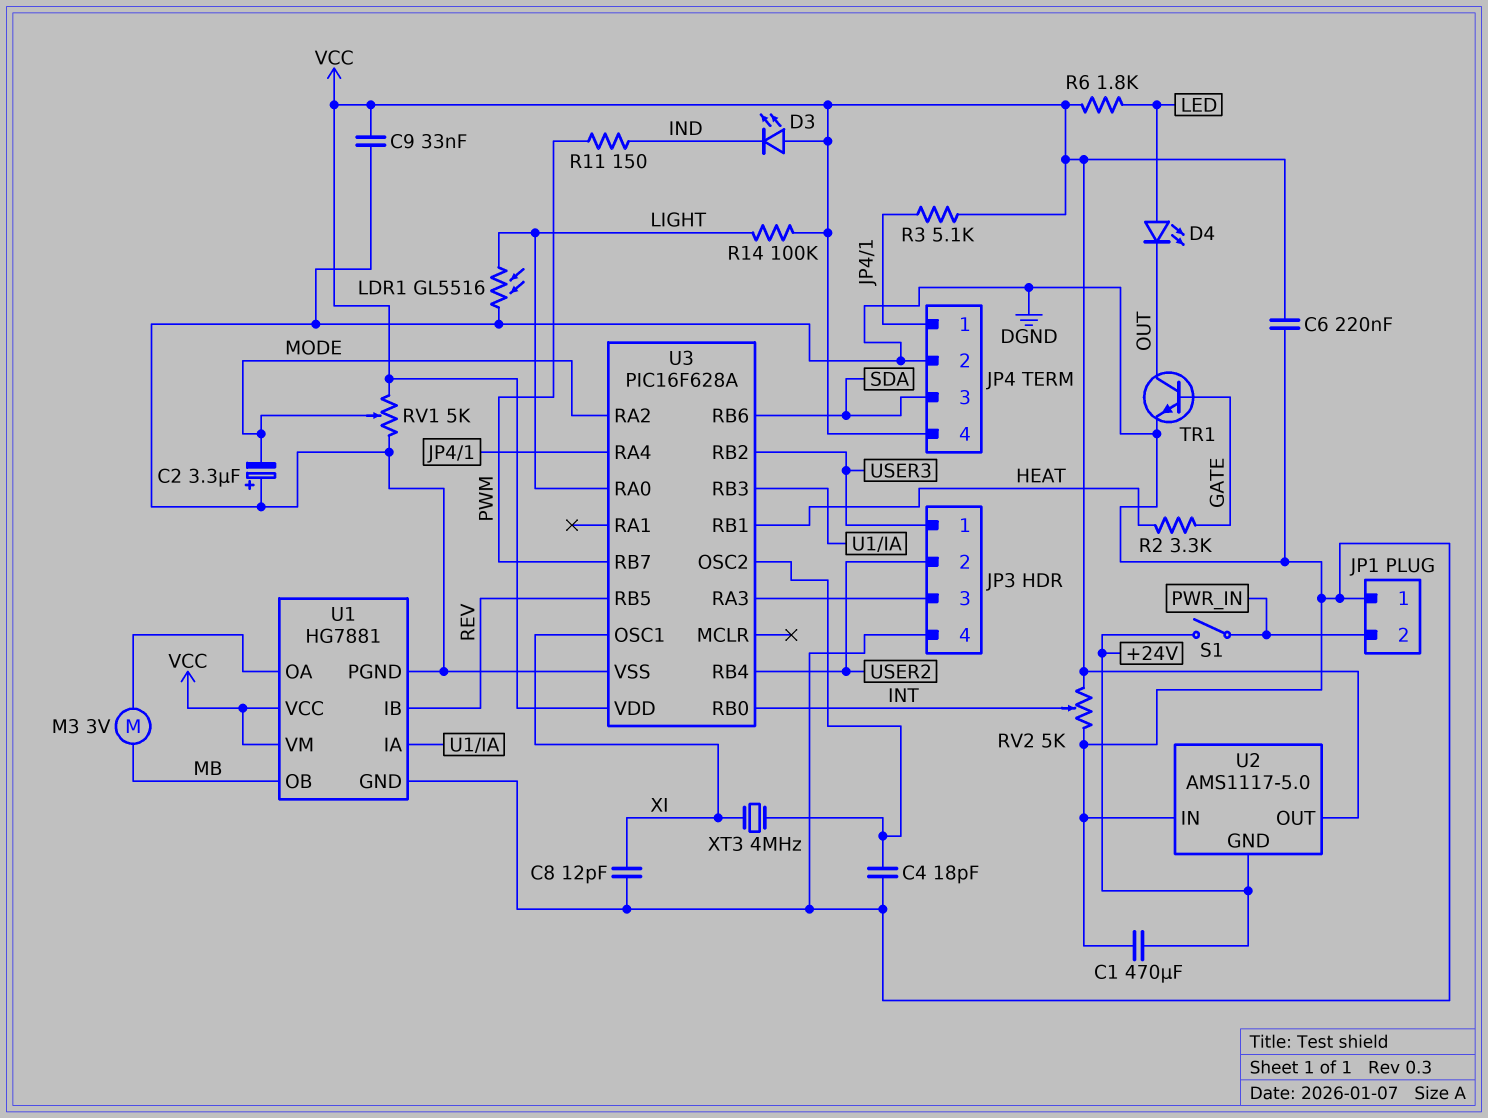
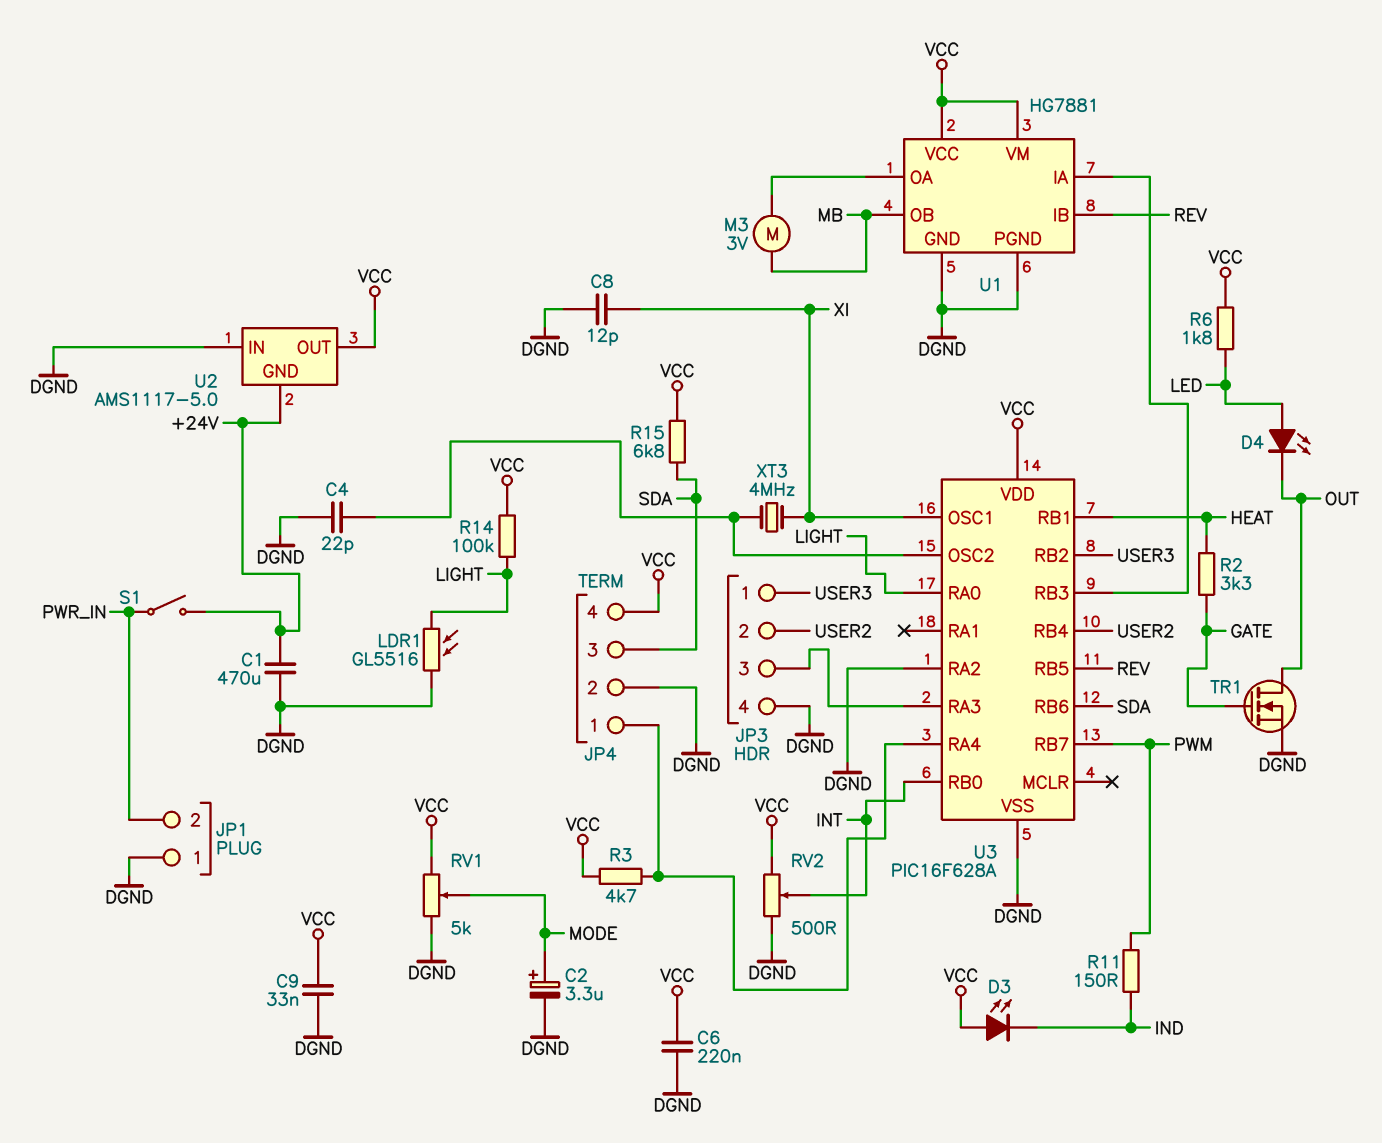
C2: 3.3uF (plus DGND, minus MODE) -> 3.3uF (plus MODE, minus DGND)
C4: 18pF (DGND, U3/OSC2) -> 22pF (DGND, U3/OSC2)
R3: 5.1k (JP4/1, VCC) -> 4.7k (JP4/1, VCC)
R15: none -> 6.8k (SDA, VCC)
RV2: 5k (DGND, VCC, wiper INT) -> 500 (DGND, VCC, wiper INT)
TR1: NPN (B GATE, C OUT, E DGND) -> NMOS (G GATE, D OUT, S DGND)
U3 pin RA2: MODE -> DGND

